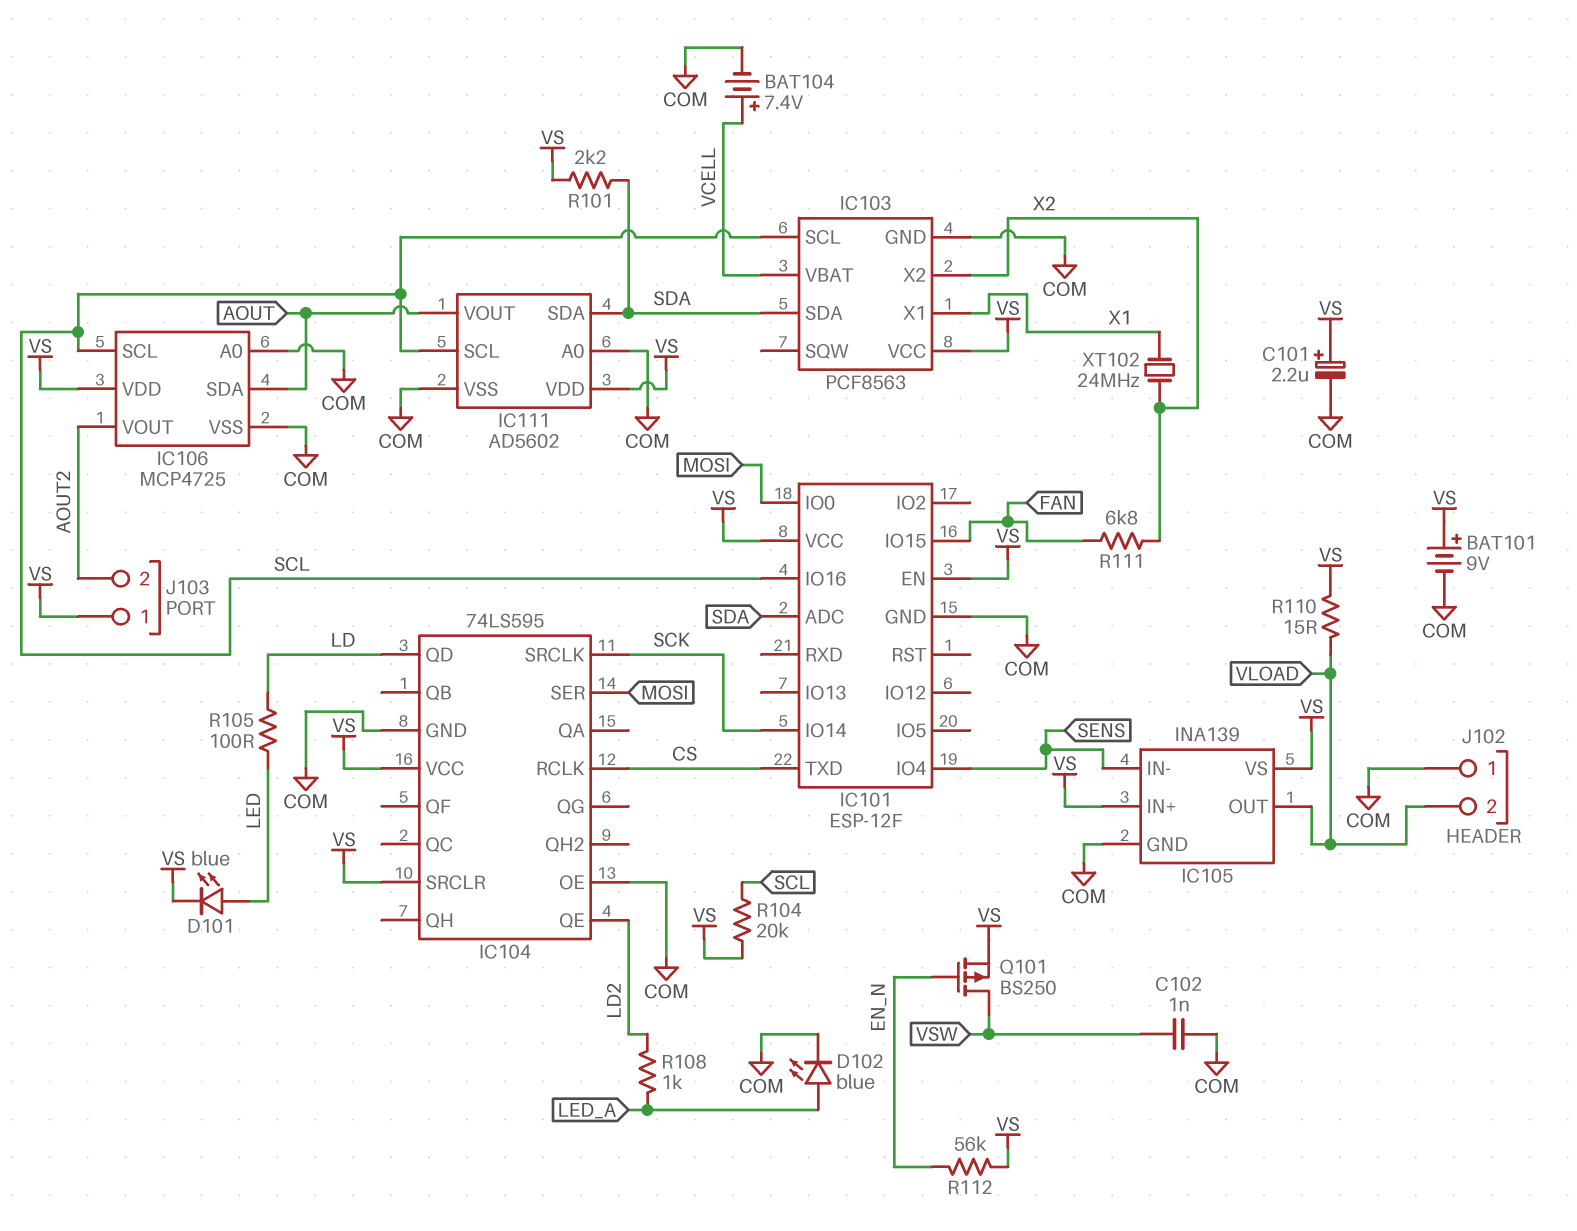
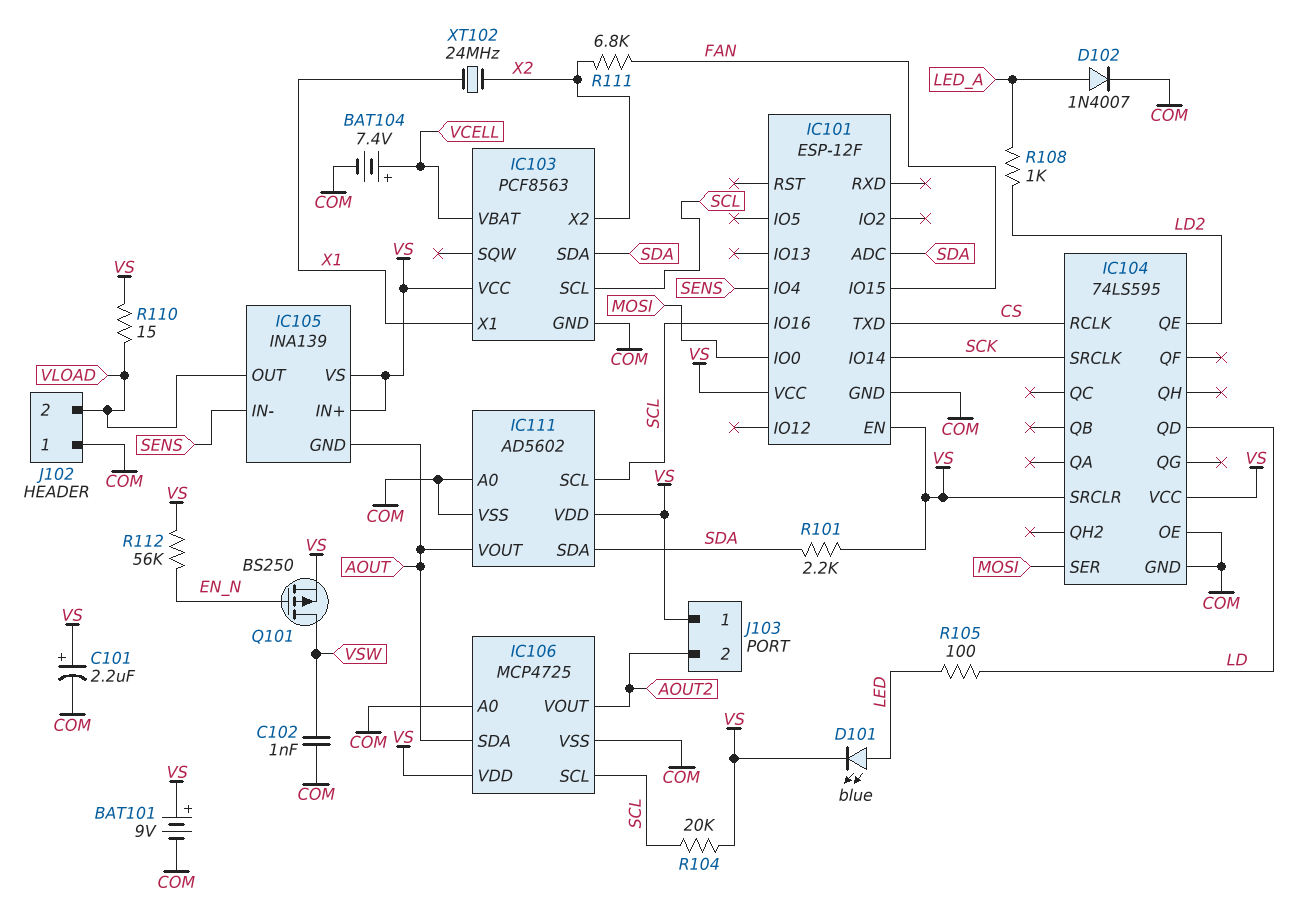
D102: LED blue (A LED_A, K COM) -> diode 1N4007 (A LED_A, K COM)
IC105 pin GND: COM -> AOUT

